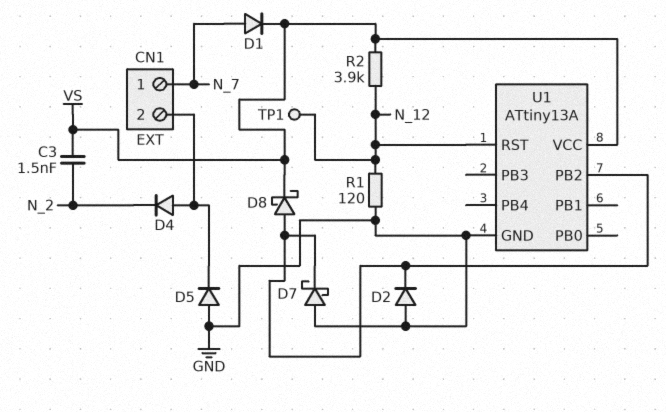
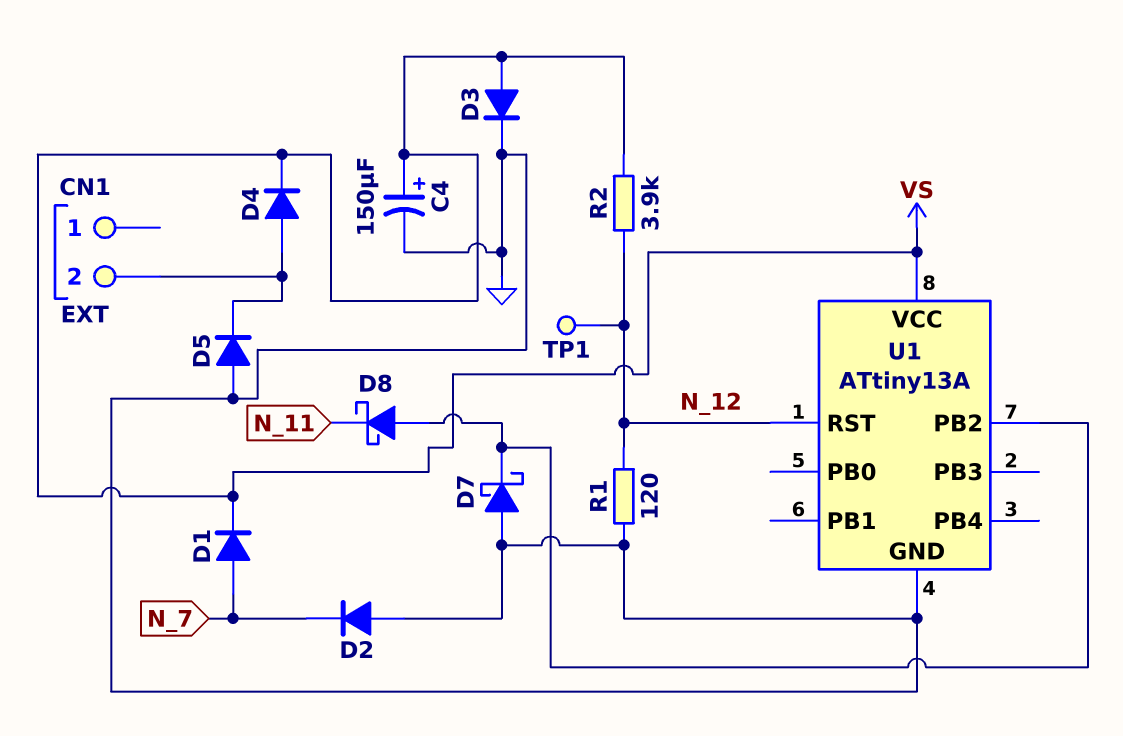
C3: 1.5nF (N_2, VS) -> none
C4: none -> 150uF (plus VS, minus GND)
CN1 pin 1: N_7 -> none
D2: diode (A GND, K U1/PB2) -> diode (A GND, K N_7)
D3: none -> diode (A VS, K GND)
D4: diode (A CN1/2, K N_2) -> diode (A CN1/2, K VS)
D8: schottky (A U1/PB2, K VS) -> schottky (A U1/PB2, K N_11)

